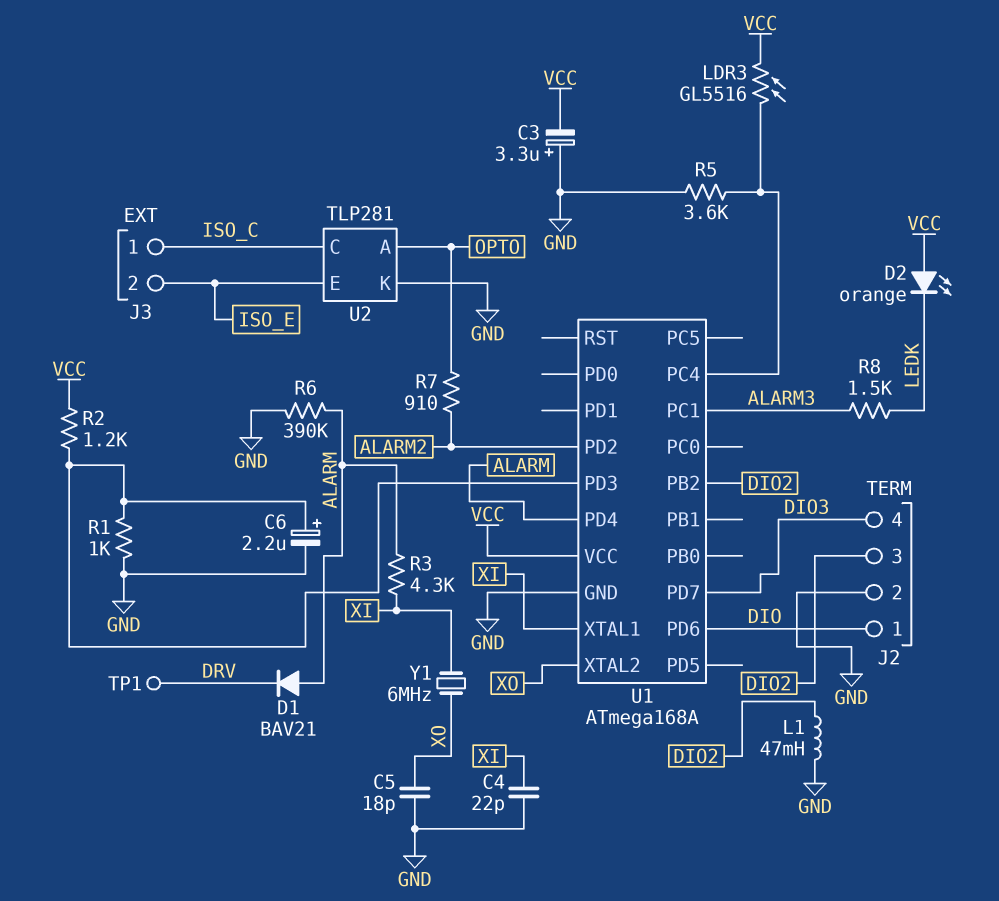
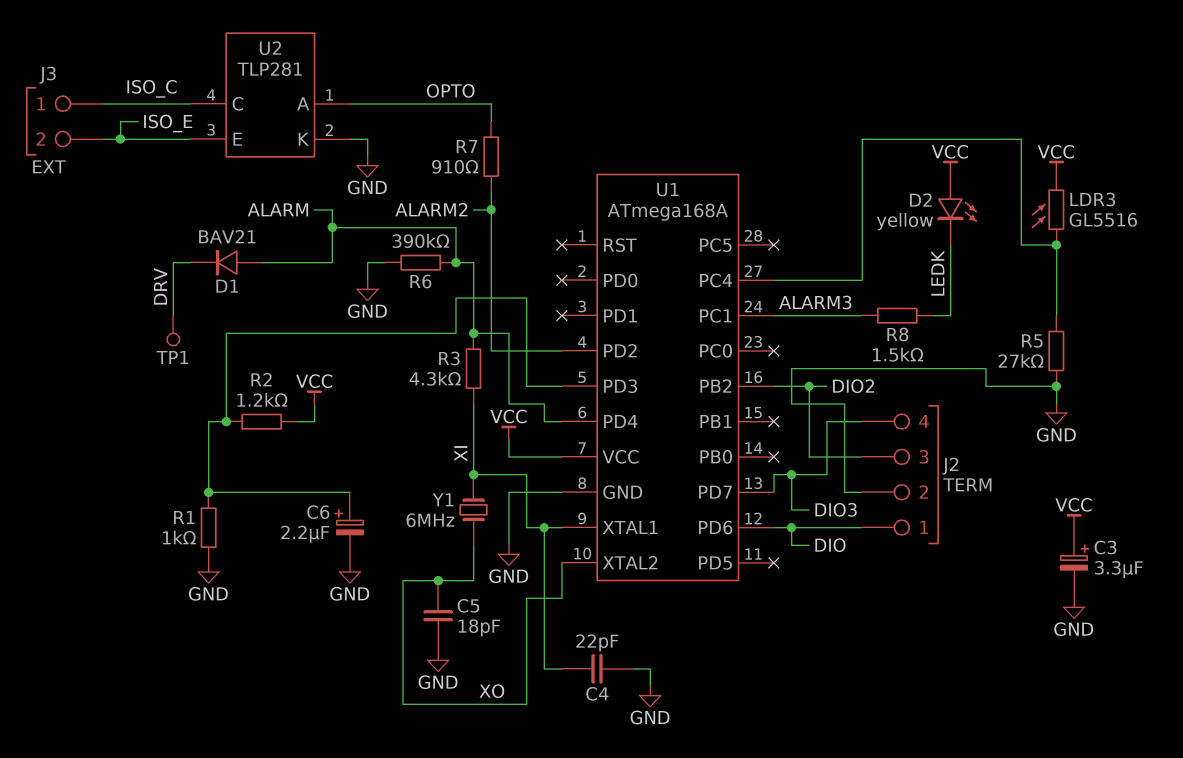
C3: 3.3uF (plus GND, minus VCC) -> 3.3uF (plus VCC, minus GND)
D2: LED orange (A VCC, K LEDK) -> LED yellow (A VCC, K LEDK)
L1: 47mH (DIO2, GND) -> none
R5: 3.6k (GND, U1/PC4) -> 27k (GND, U1/PC4)

